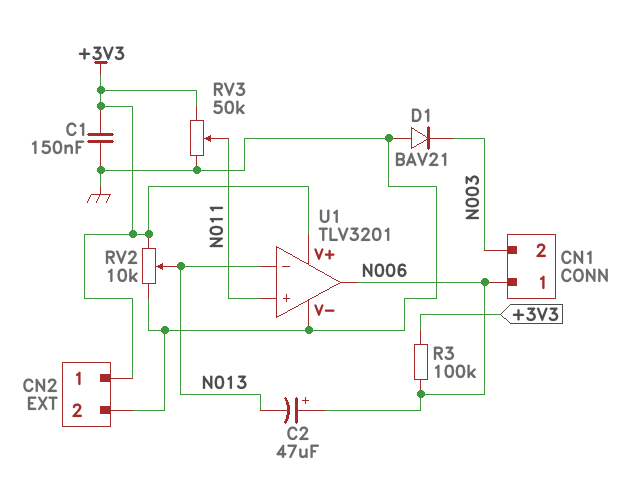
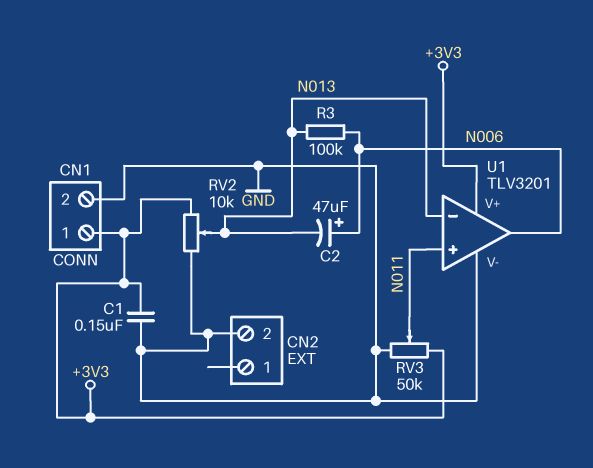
CN1 pin 1: N006 -> +3V3
CN1 pin 2: N003 -> GND
CN2 pin 1: +3V3 -> none
D1: diode BAV21 (A GND, K N003) -> none
R3: 100k (+3V3, N006) -> 100k (N006, N013)

